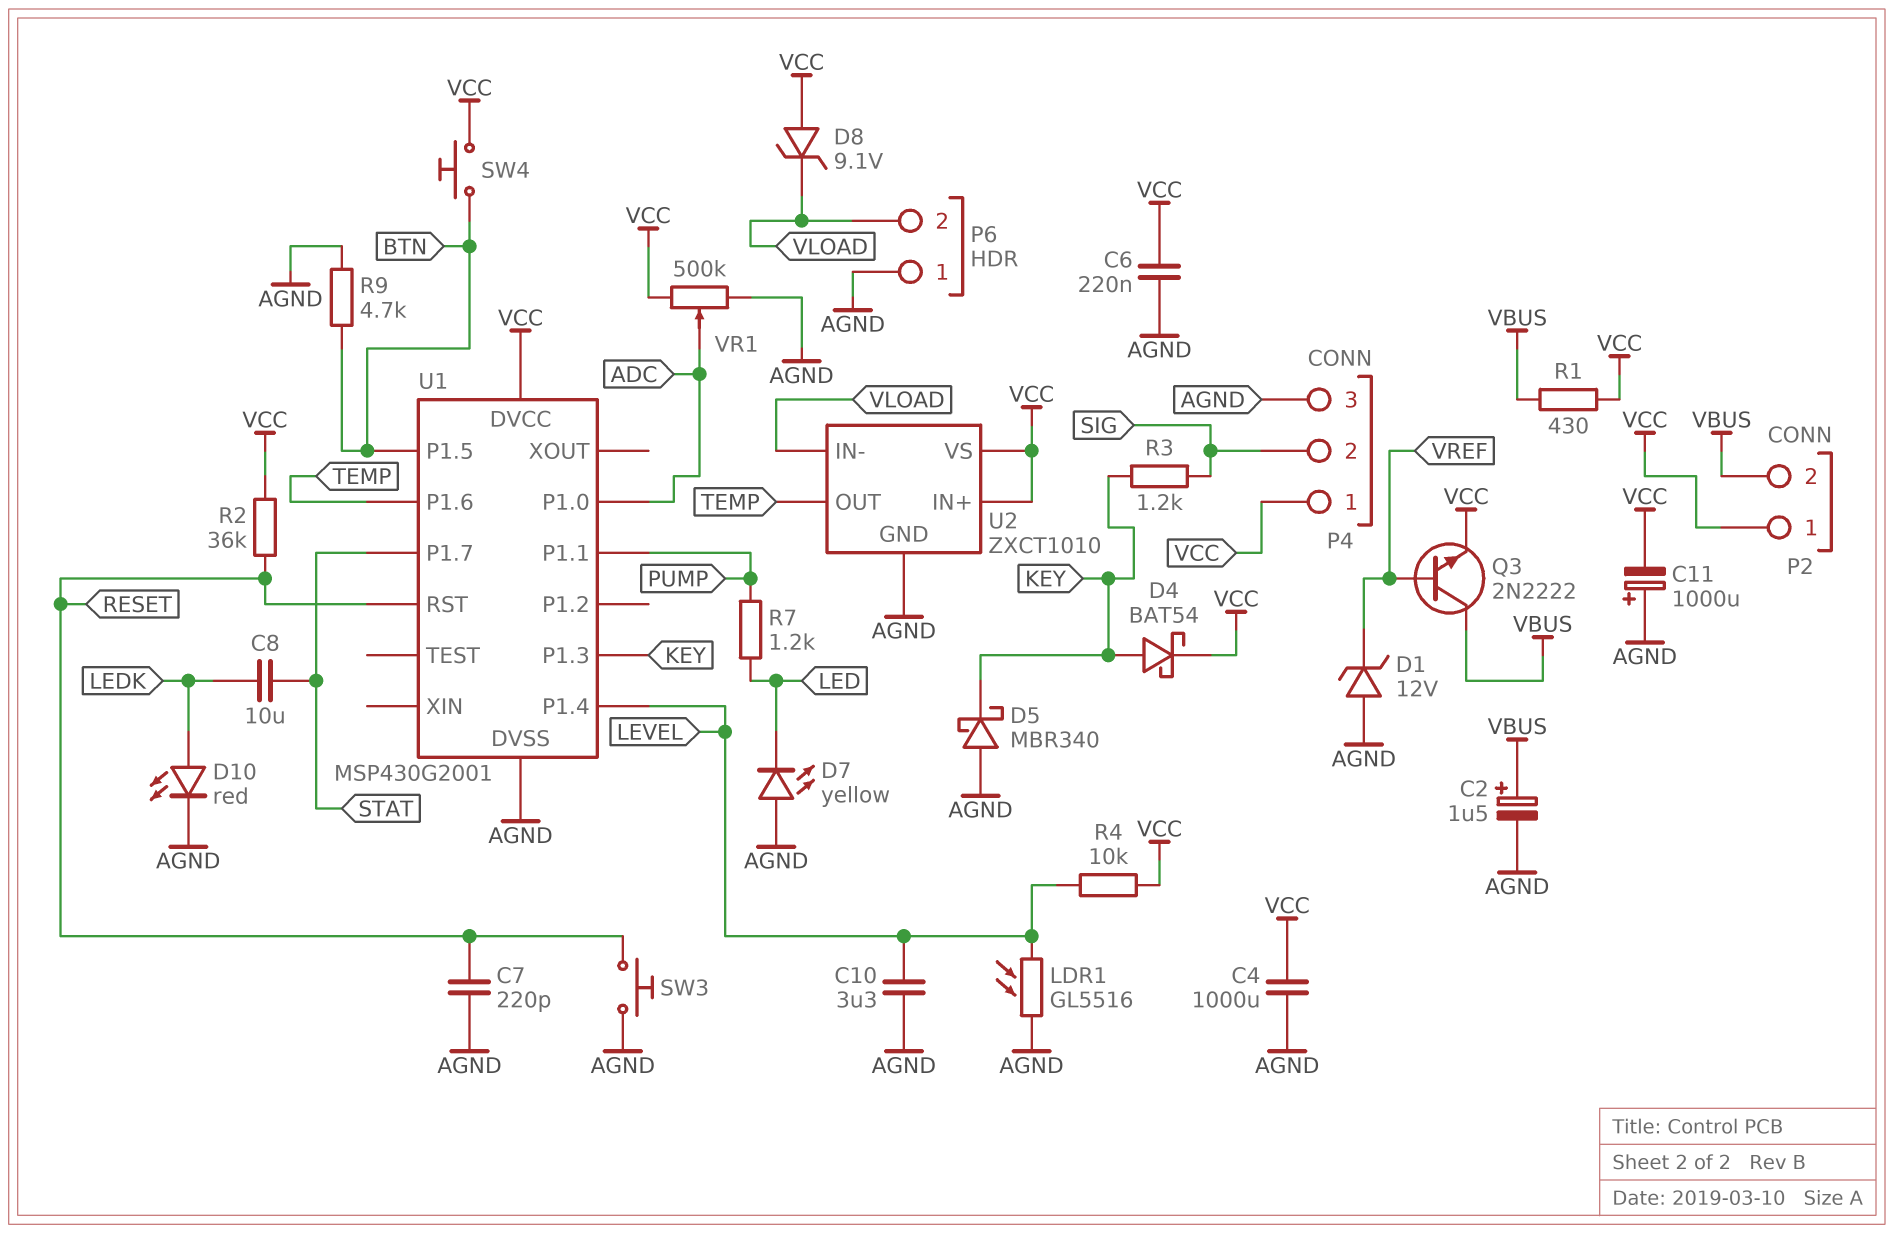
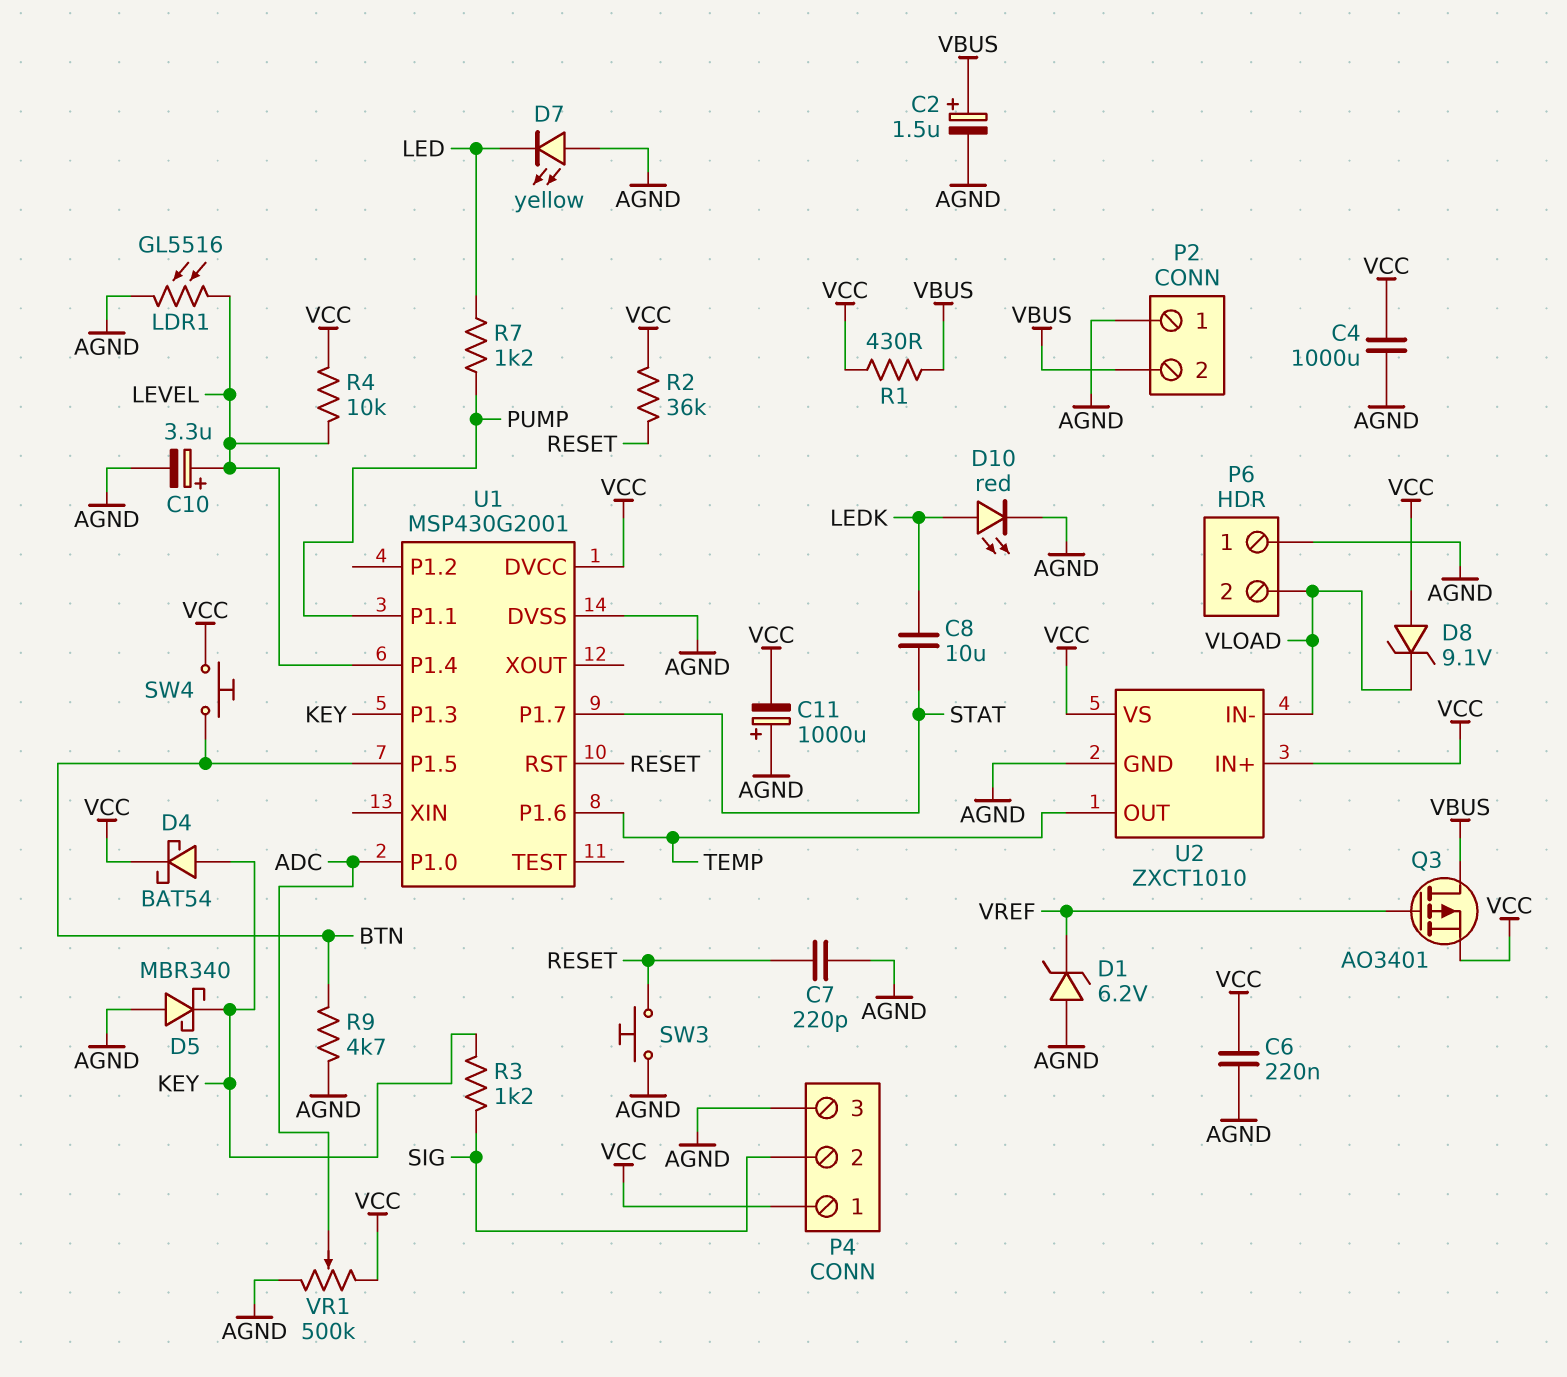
C10: 3.3uF (AGND, LEVEL) -> 3.3uF (plus LEVEL, minus AGND)
D1: zener 12V (A AGND, K VREF) -> zener 6.2V (A AGND, K VREF)
P2 pin 1: VCC -> AGND
Q3: NPN 2N2222 (B VREF, C VBUS, E VCC) -> PMOS AO3401 (G VREF, D VBUS, S VCC)

